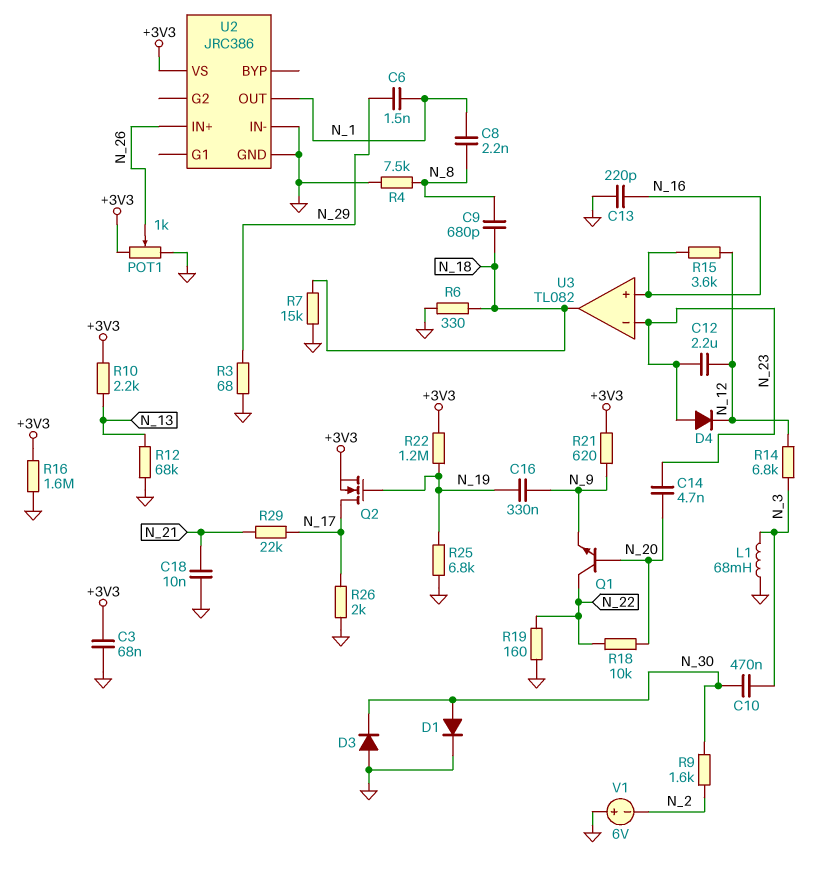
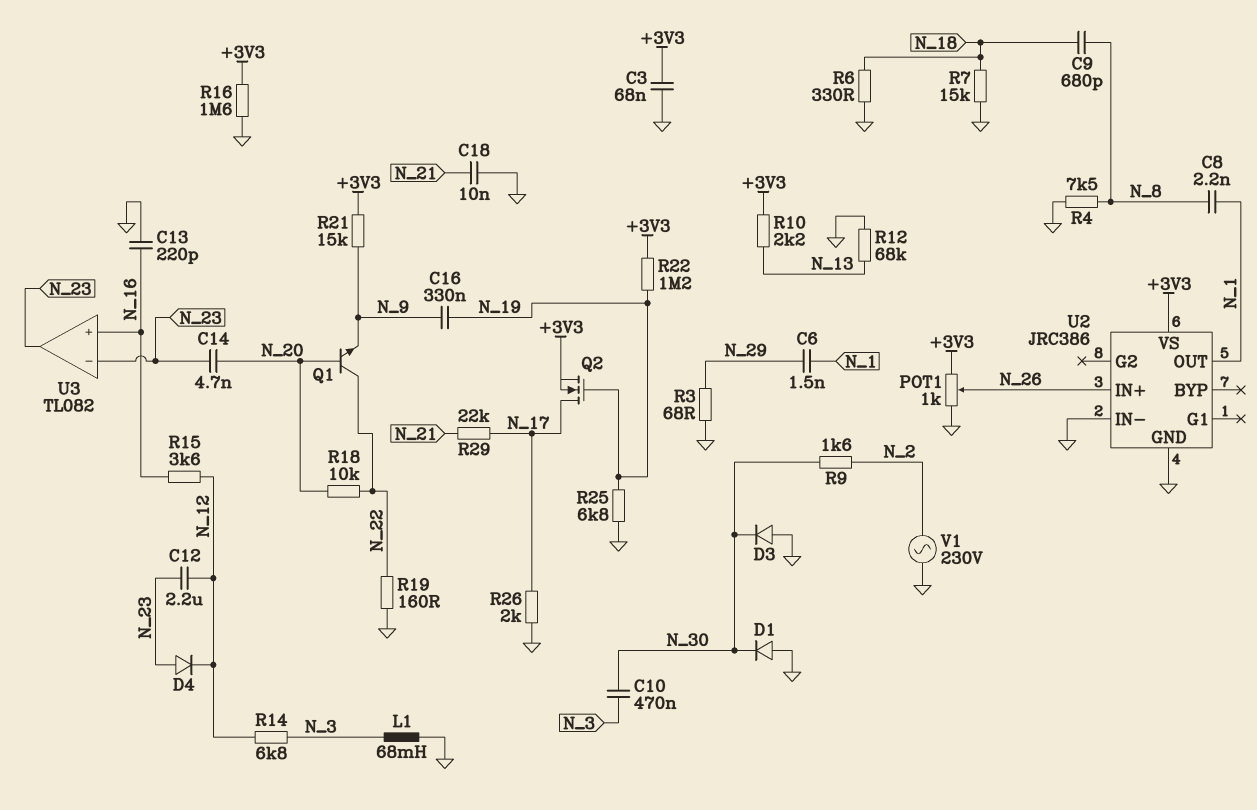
D1: diode (A N_30, K GND) -> diode (A GND, K N_30)
R21: 620 (+3V3, N_9) -> 15k (+3V3, N_9)
U3 pin out: N_18 -> N_23
V1: 6V (plus GND, minus N_2) -> AC 230V (GND, N_2)

